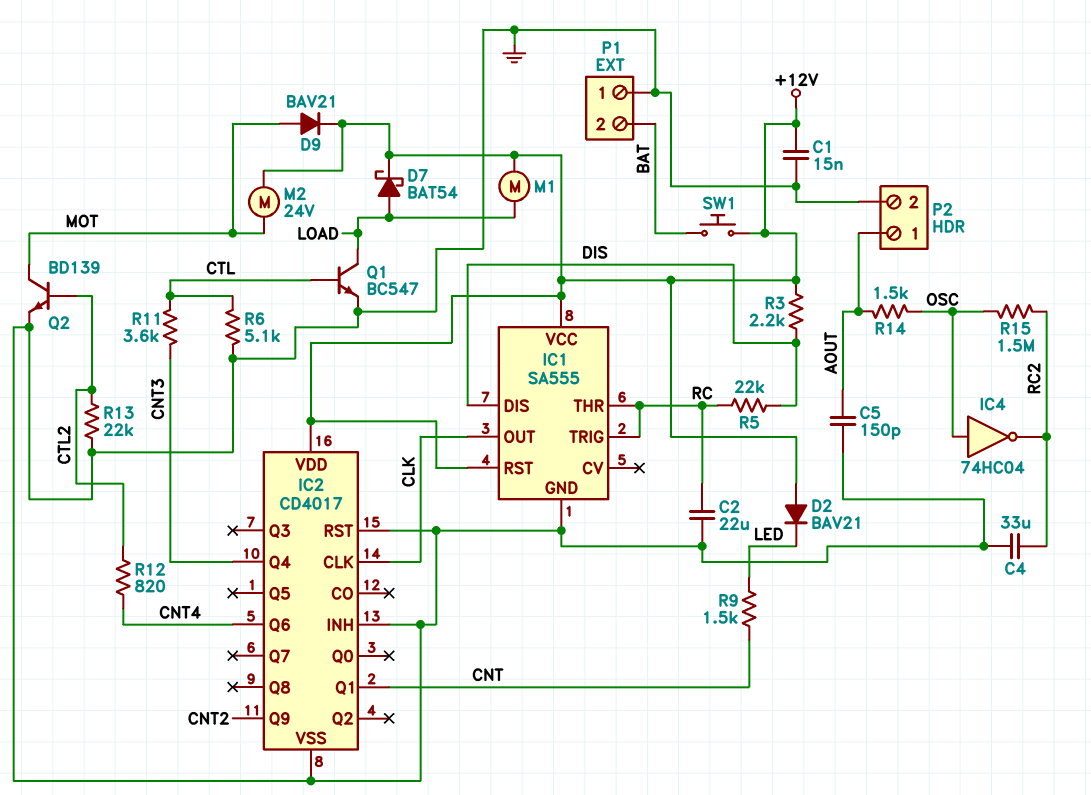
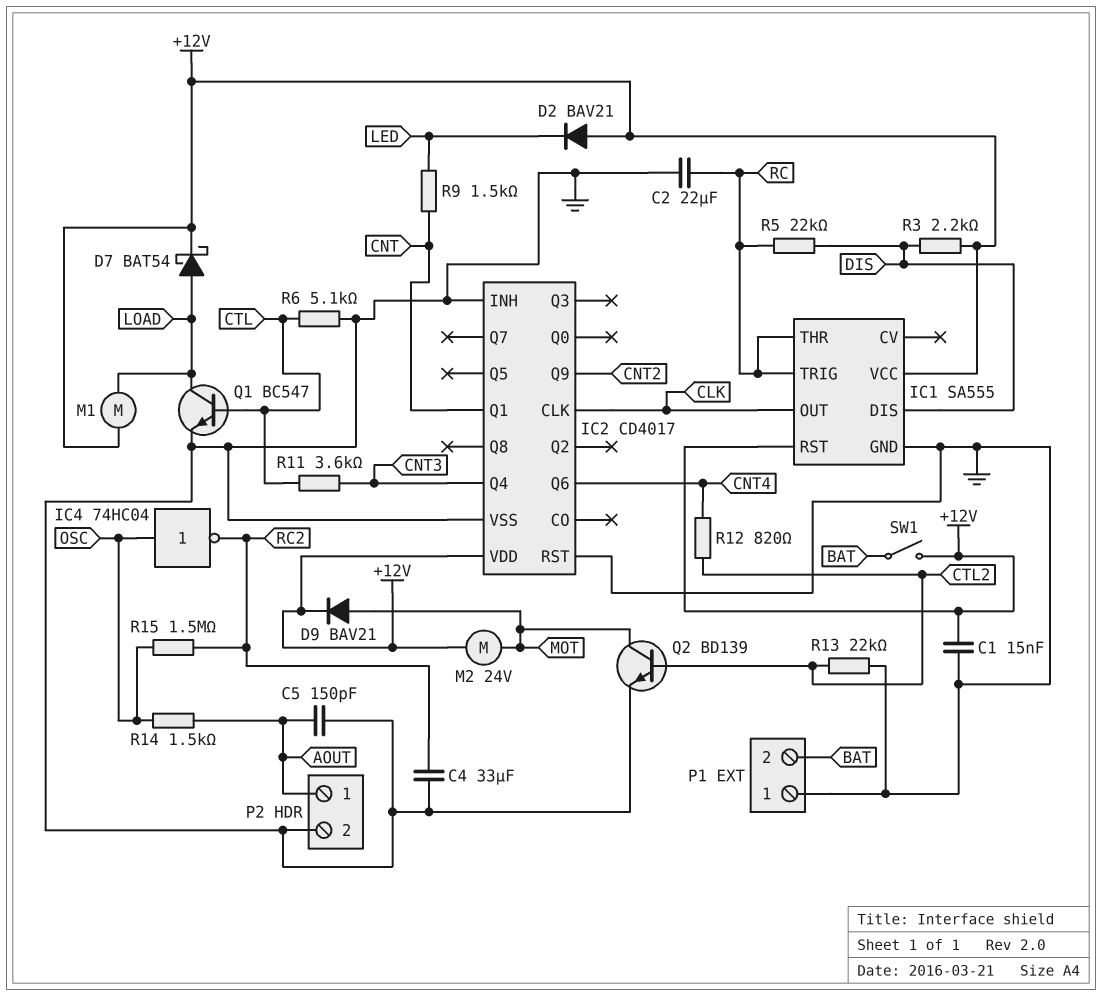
SW1: button (+12V, BAT) -> switch (+12V, BAT)

